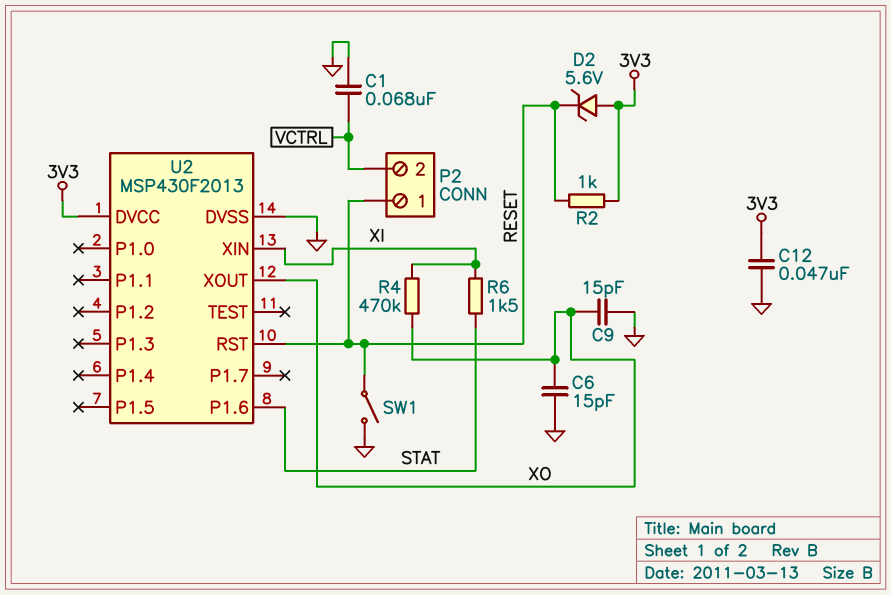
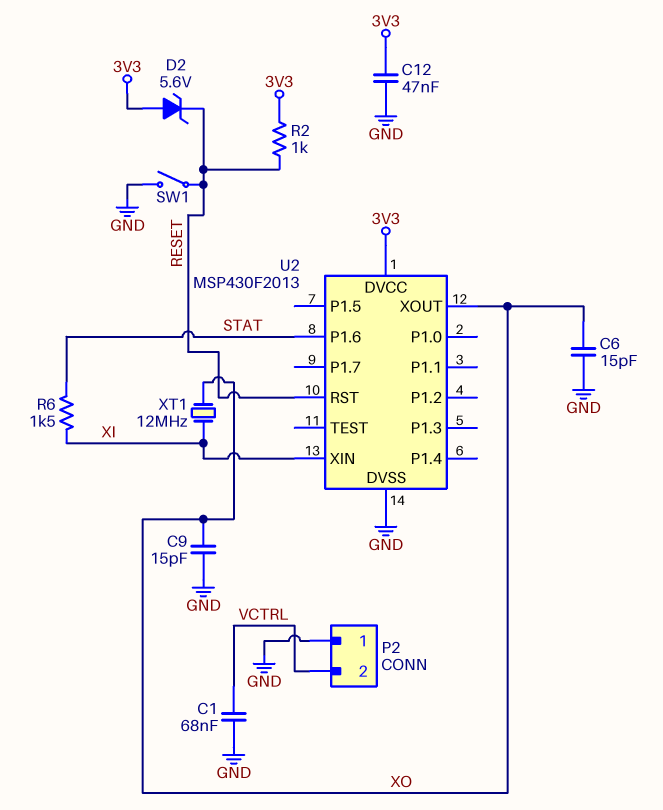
P2 pin 1: RESET -> GND
R4: 470k (XI, XO) -> none
XT1: none -> 12MHz (XI, XO)

